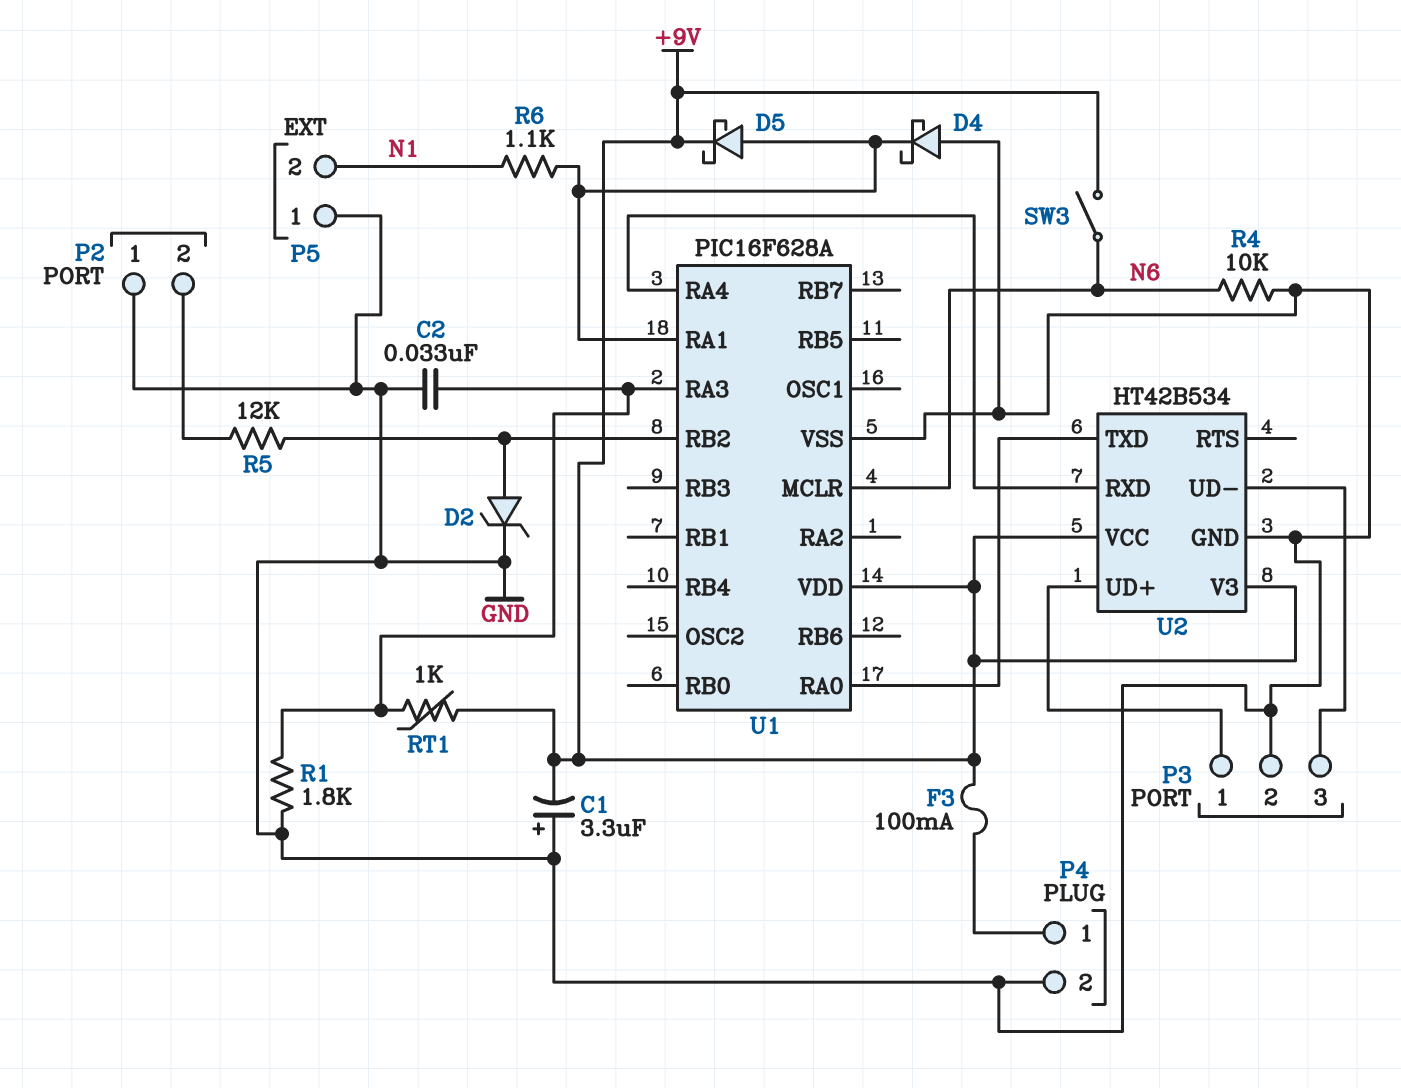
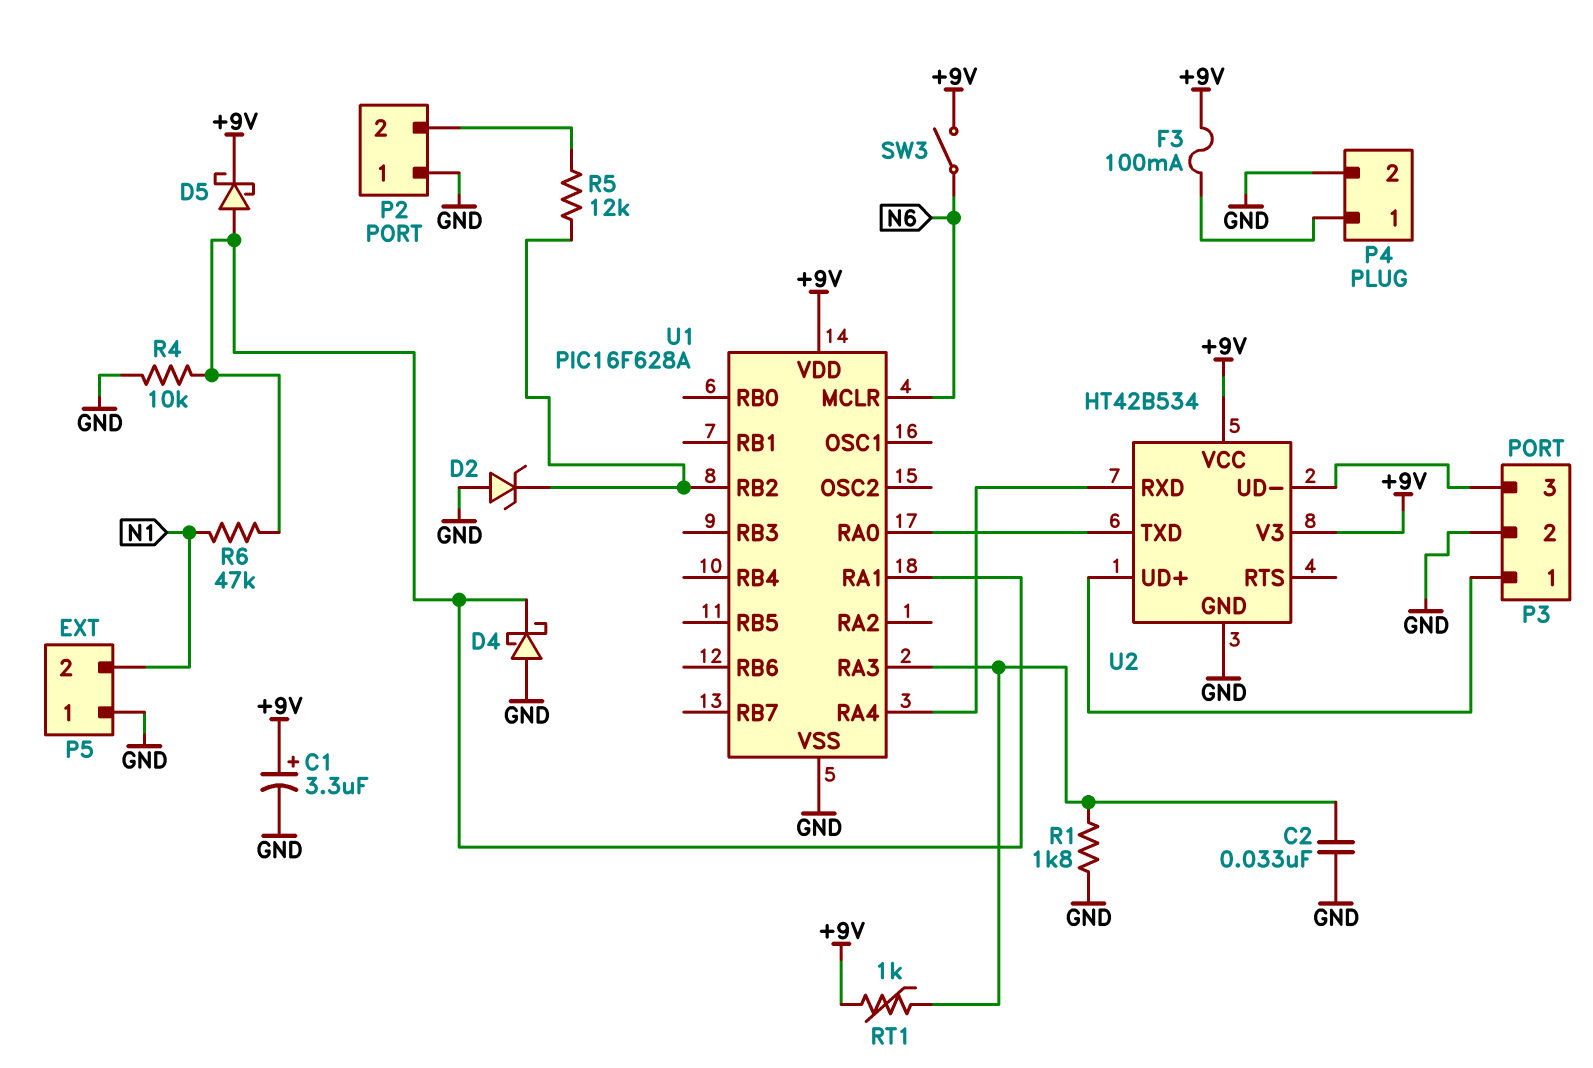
C1: 3.3uF (plus GND, minus +9V) -> 3.3uF (plus +9V, minus GND)
D2: zener (A U1/RB2, K GND) -> zener (A GND, K U1/RB2)
R4: 10k (GND, N6) -> 10k (GND, U1/RA1)
R6: 1.1k (N1, U1/RA1) -> 47k (N1, U1/RA1)

